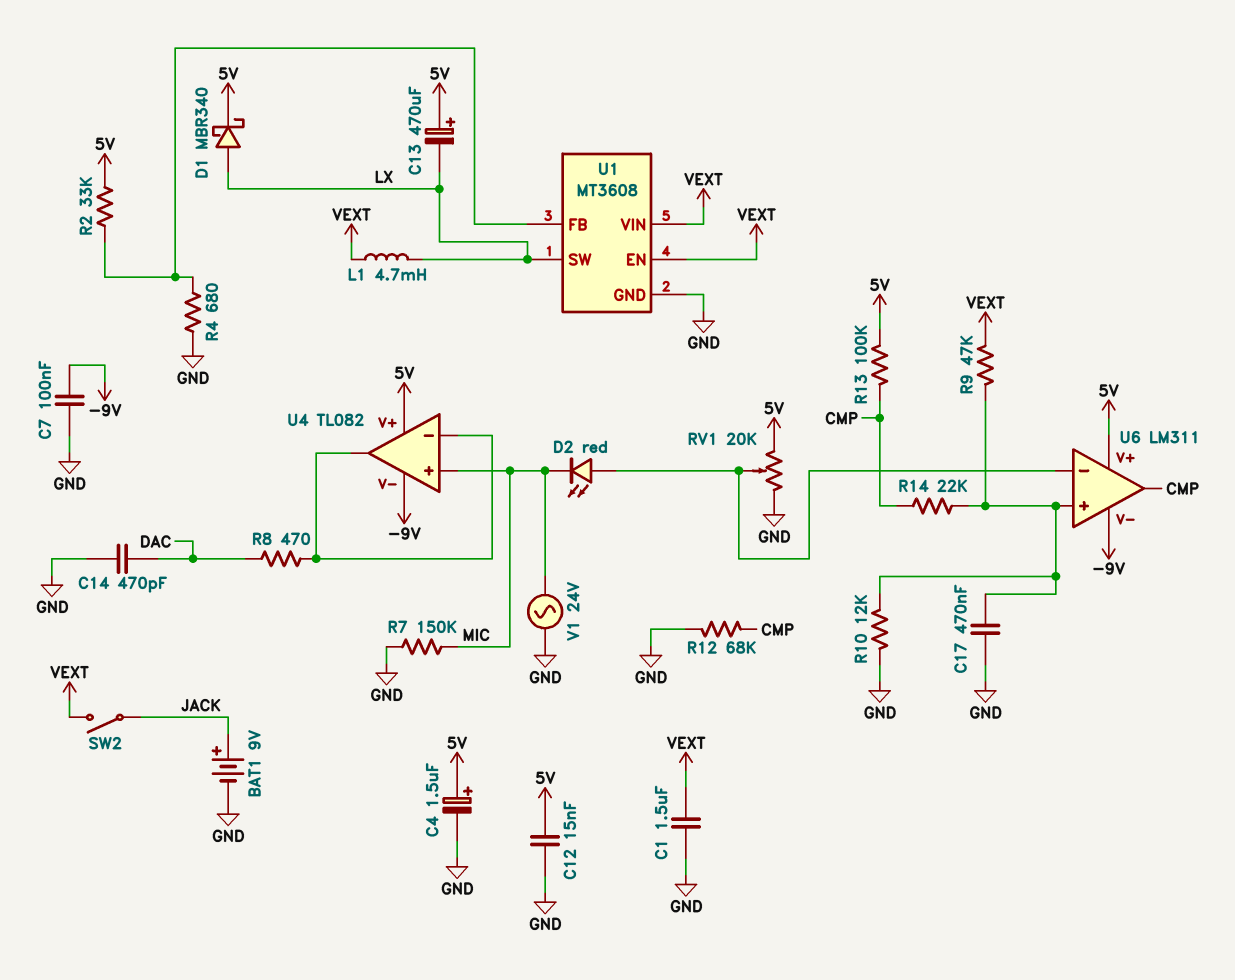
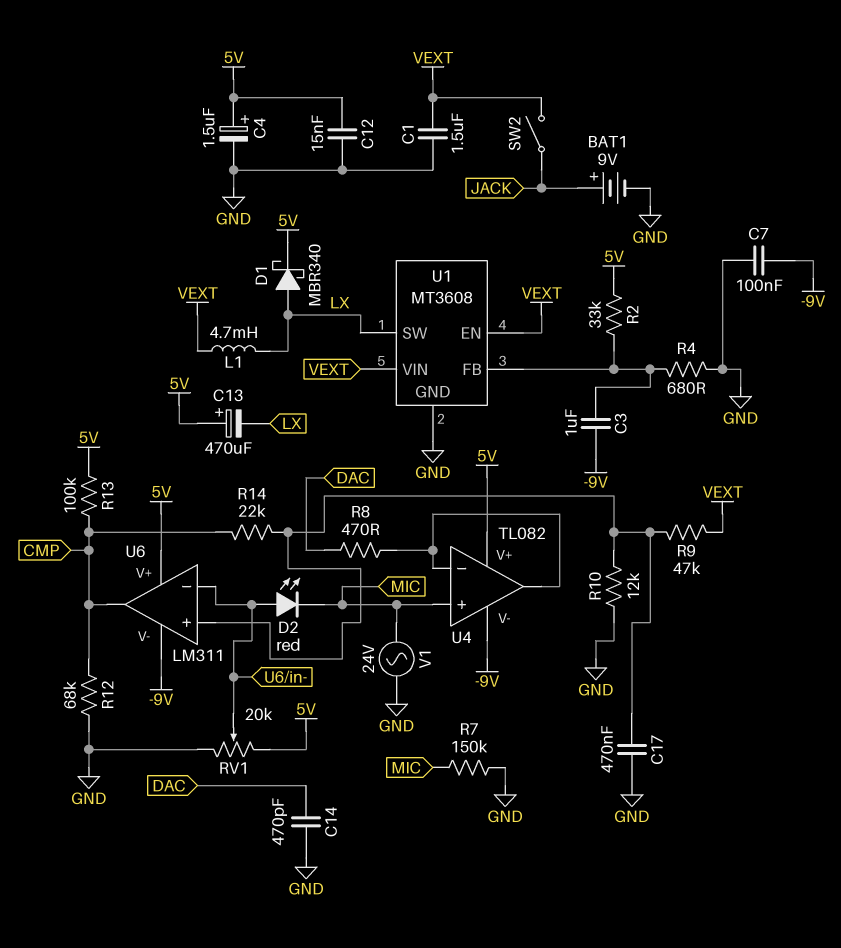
C3: none -> 1uF (-9V, U1/FB)

